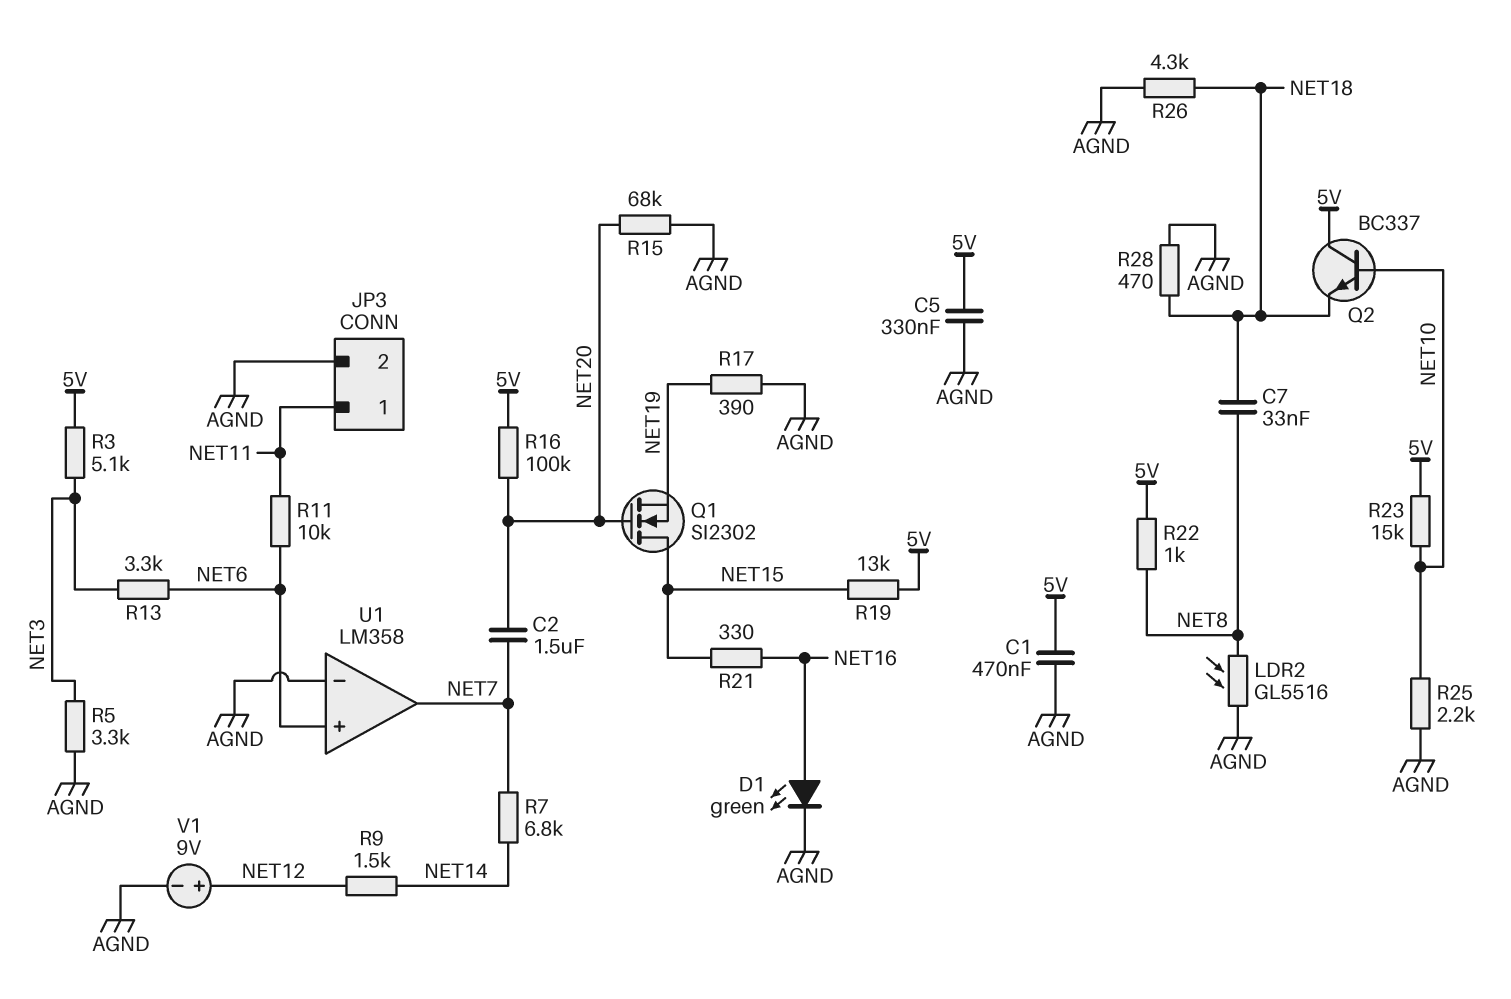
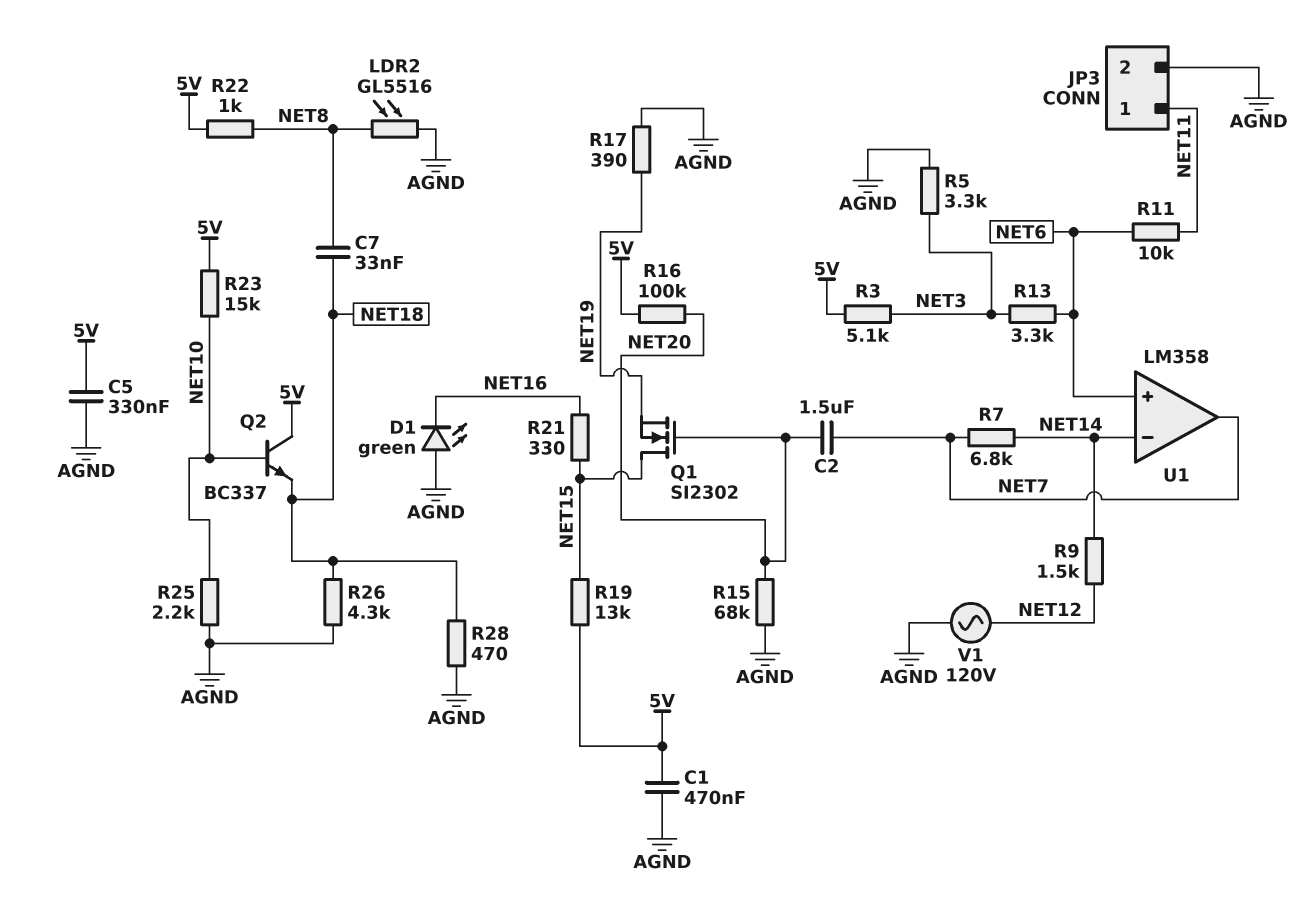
D1: LED green (A NET16, K AGND) -> LED green (A AGND, K NET16)
U1 pin in-: AGND -> NET14
V1: 9V (plus NET12, minus AGND) -> AC 120V (AGND, NET12)

